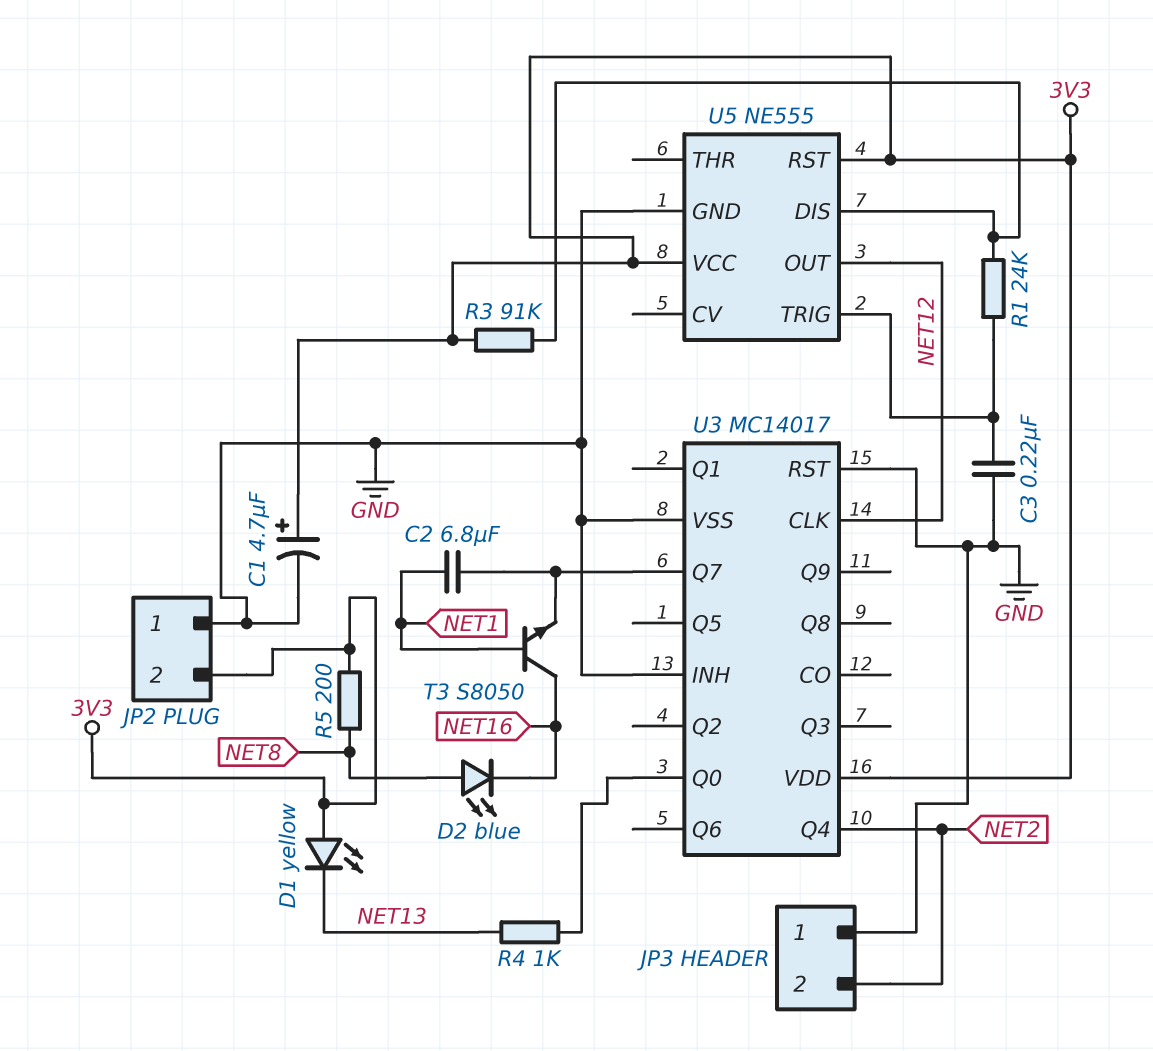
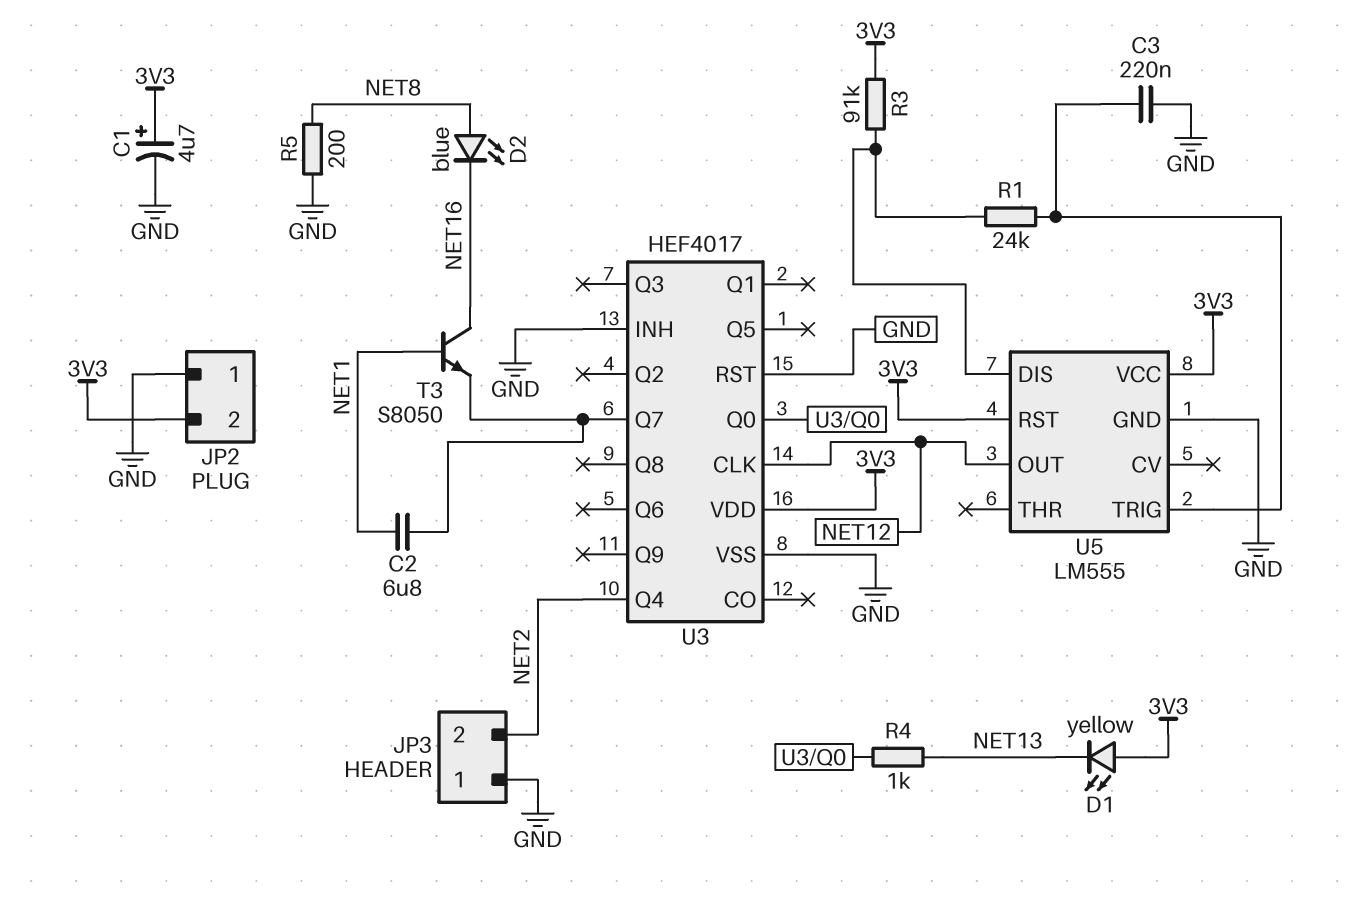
R5: 200 (3V3, NET8) -> 200 (GND, NET8)
U3: MC14017 -> HEF4017
U5: NE555 -> LM555

